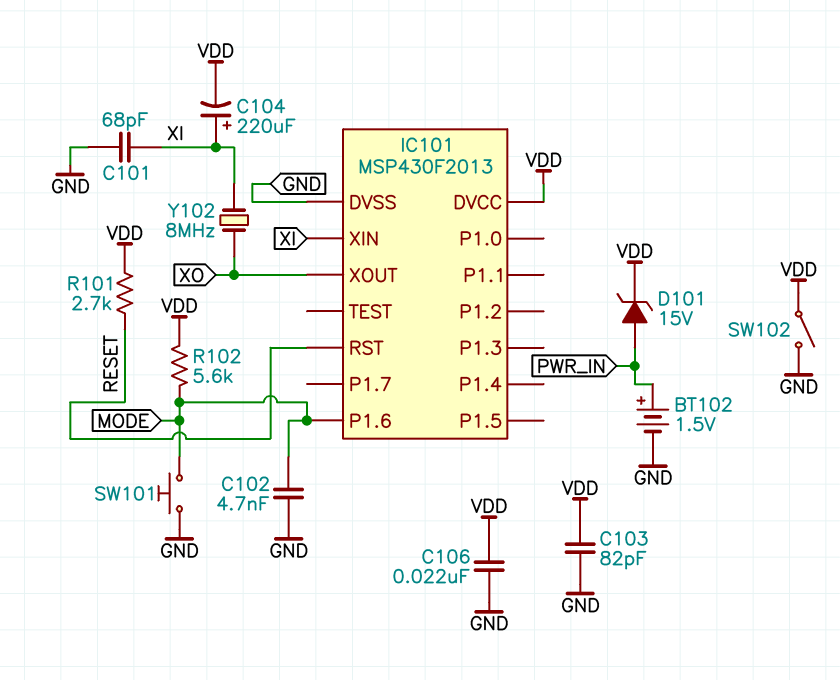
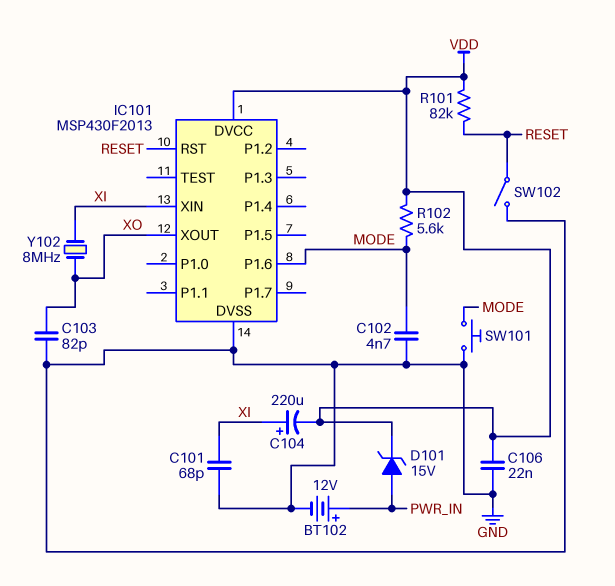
BT102: 1.5V (plus PWR_IN, minus GND) -> 12V (plus PWR_IN, minus GND)
C103: 82pF (GND, VDD) -> 82pF (GND, XO)
R101: 2.7k (RESET, VDD) -> 82k (RESET, VDD)
SW102: switch (GND, VDD) -> switch (GND, RESET)

